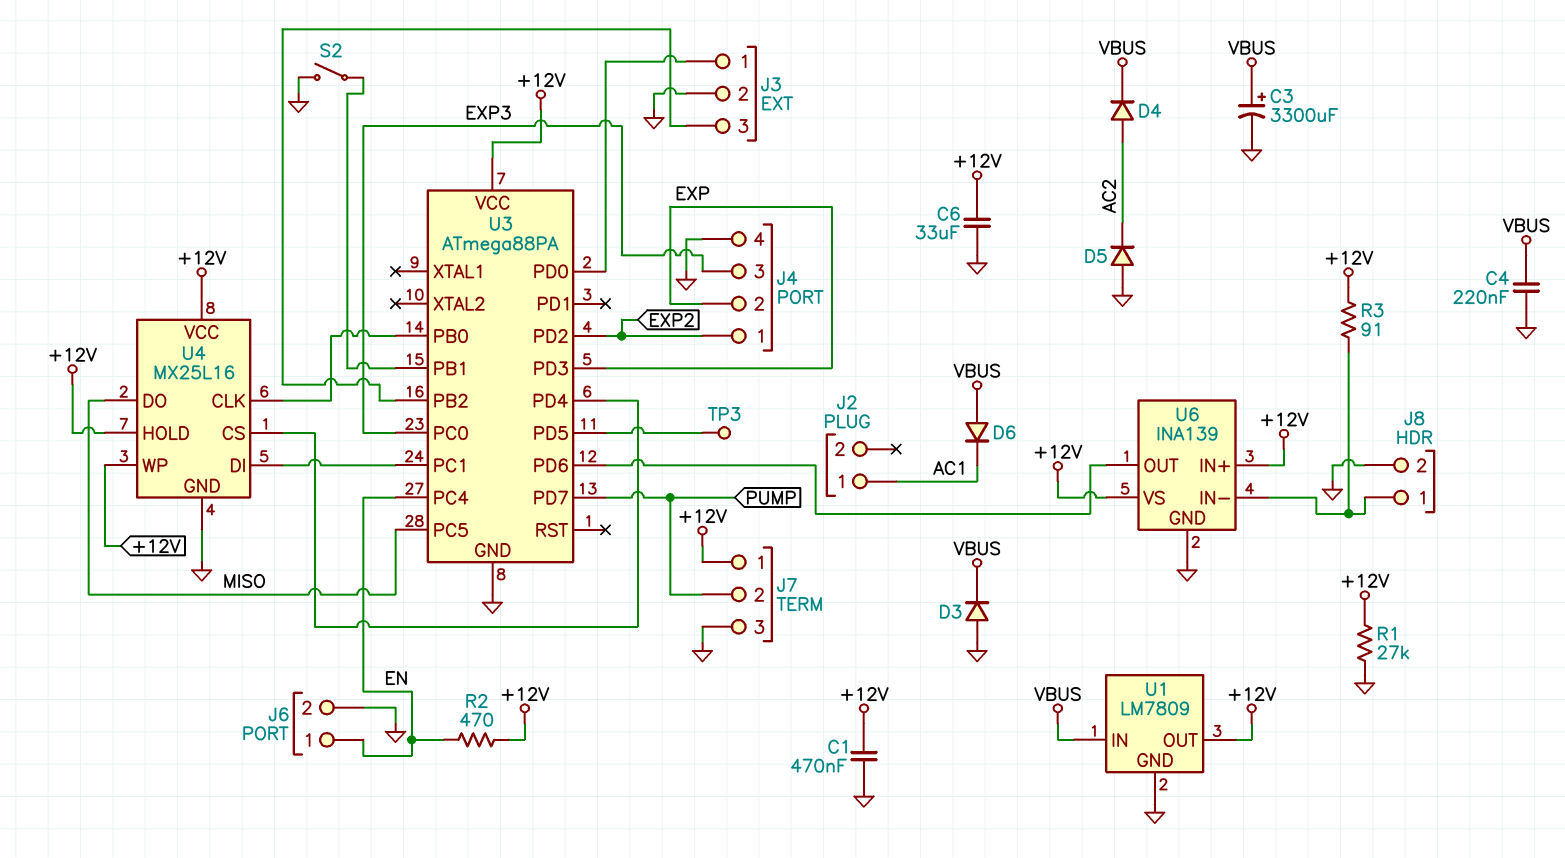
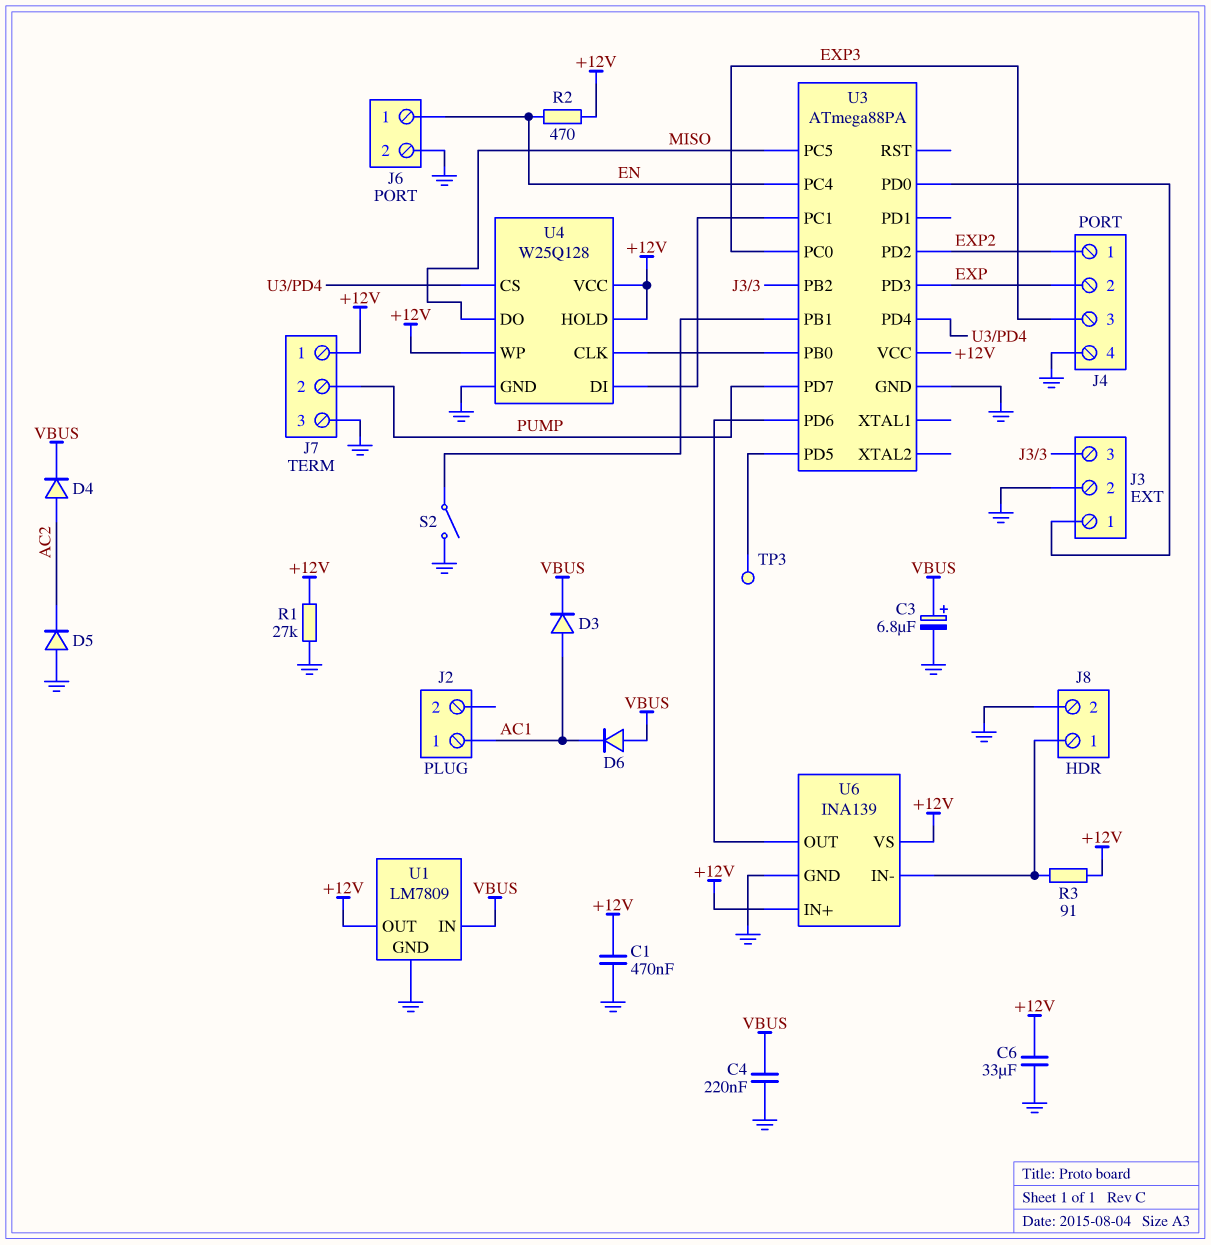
C3: 3300uF (plus VBUS, minus GND) -> 6.8uF (plus VBUS, minus GND)
D3: diode (A GND, K VBUS) -> diode (A AC1, K VBUS)
U4: MX25L16 -> W25Q128

